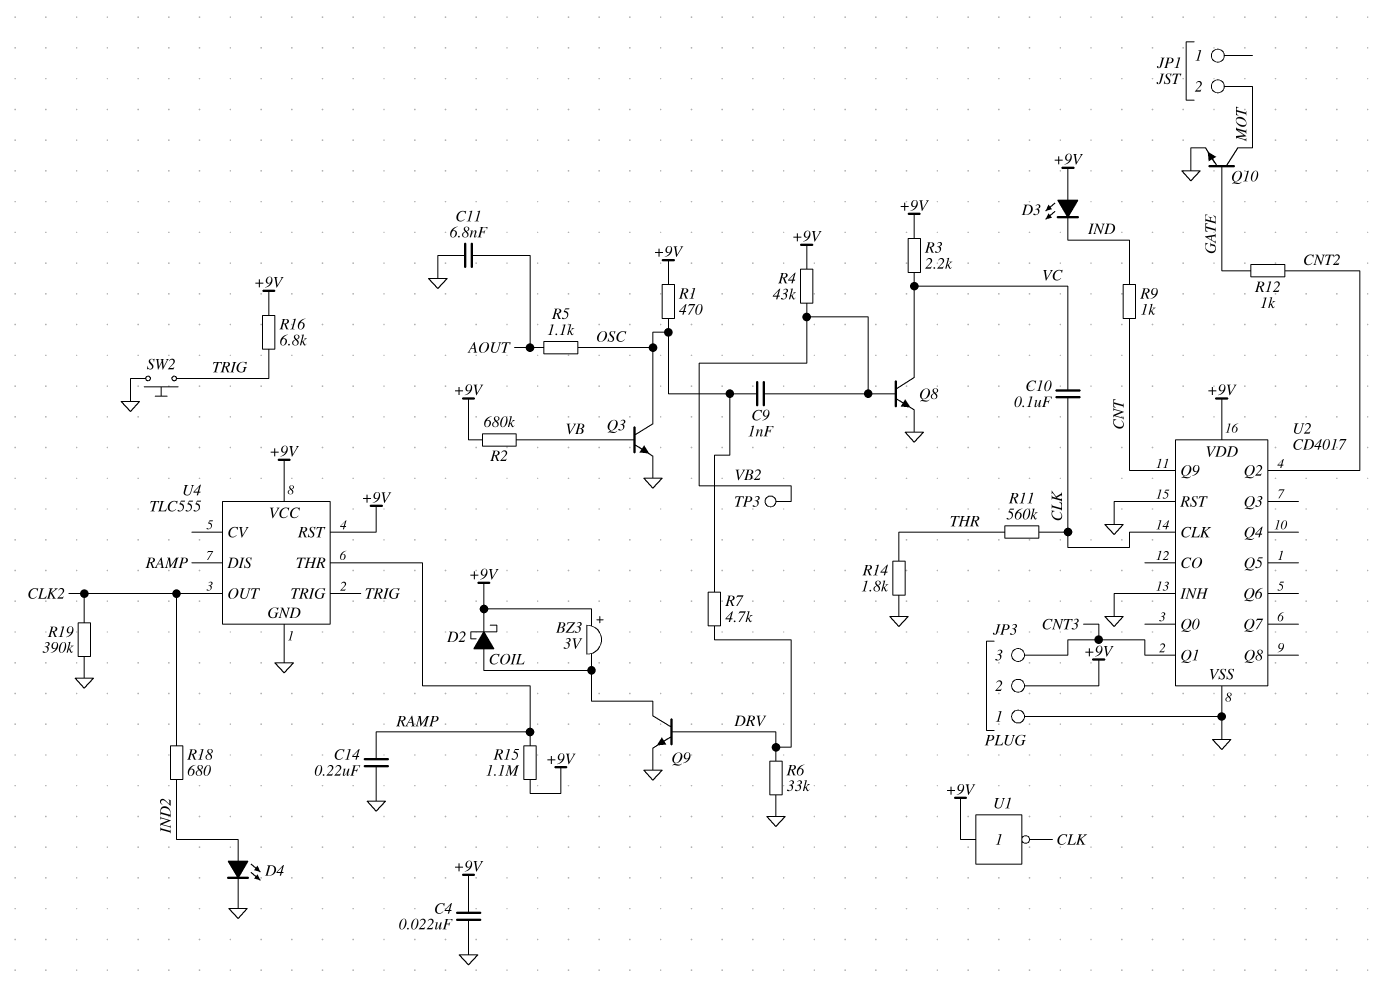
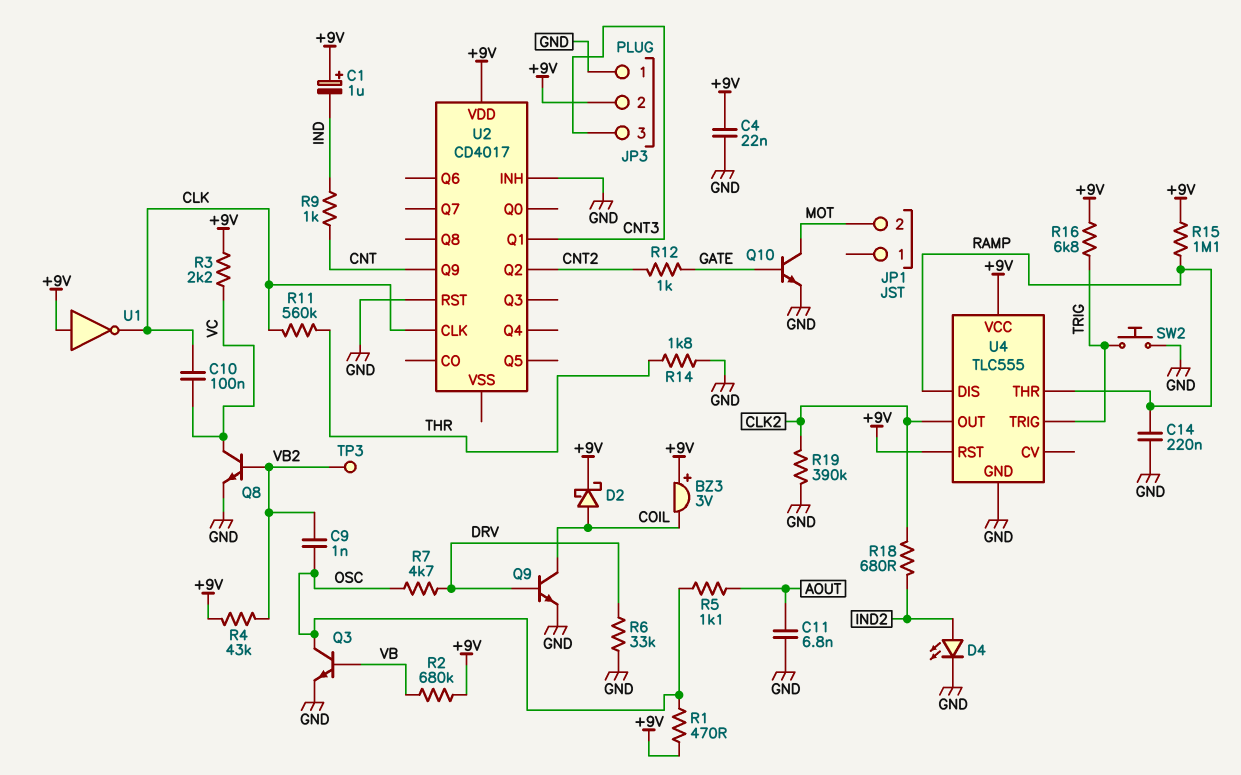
C1: none -> 1uF (plus +9V, minus IND)
D3: LED (A +9V, K IND) -> none
U2 pin VSS: GND -> none

